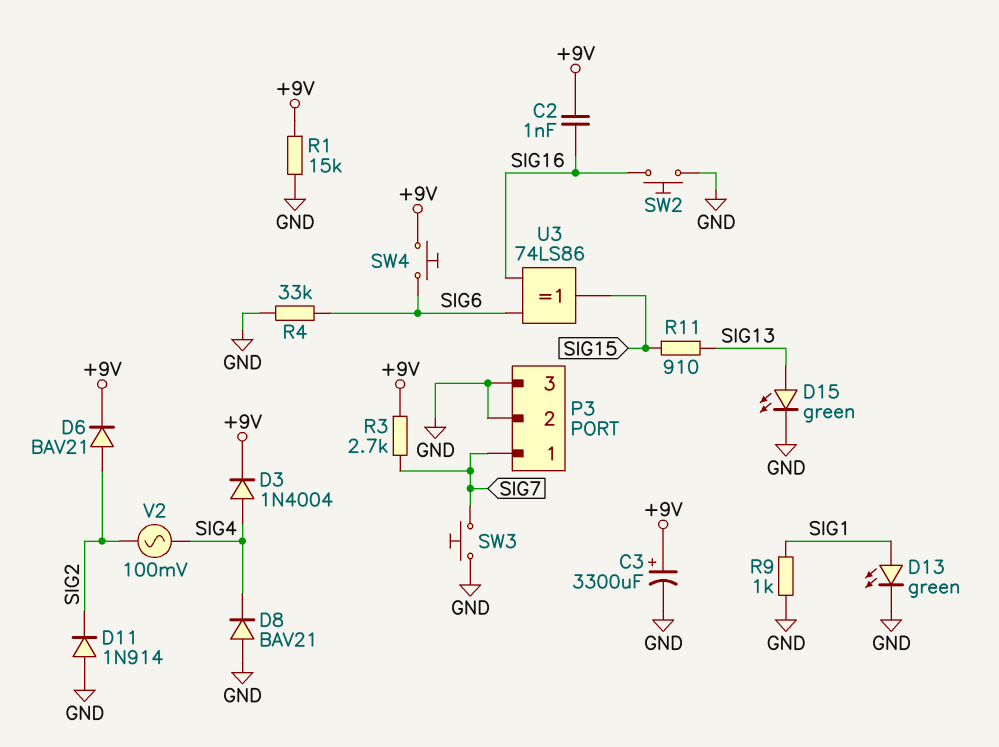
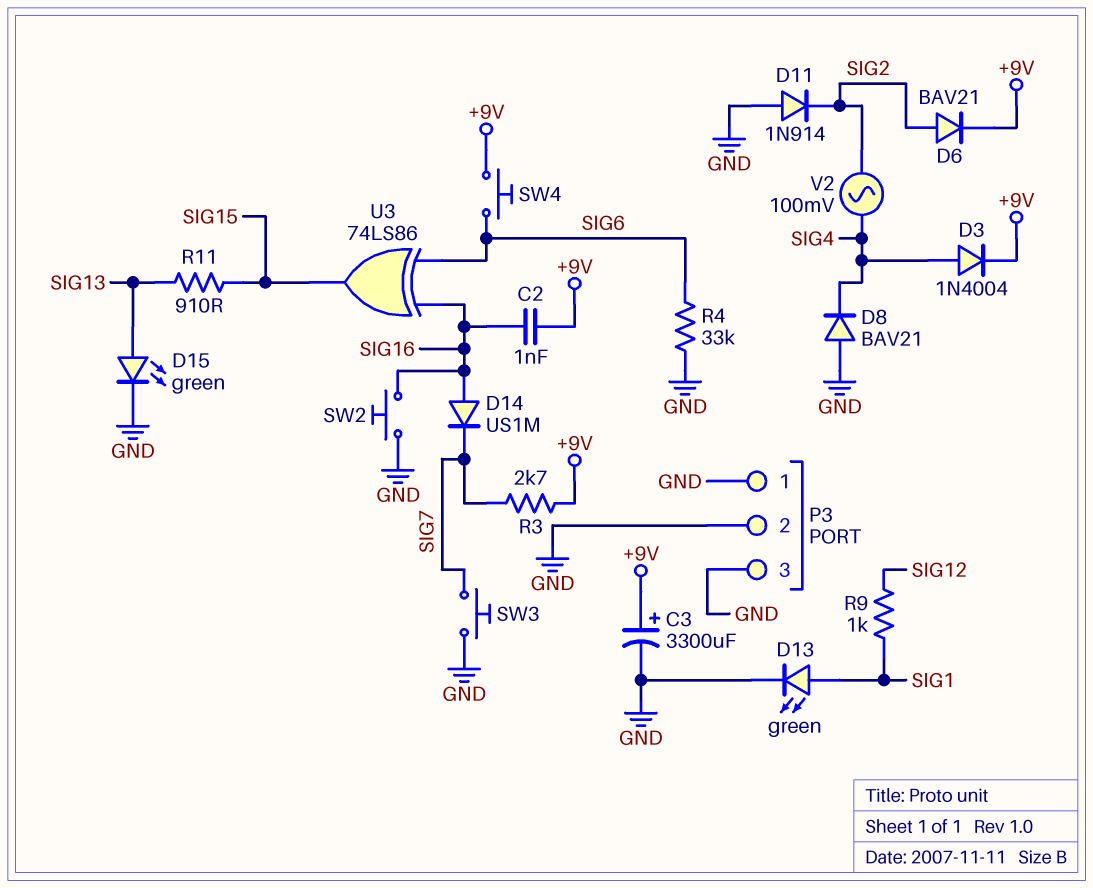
D14: none -> diode US1M (A SIG16, K SIG7)
P3 pin 1: SIG7 -> GND
R1: 15k (+9V, GND) -> none
R9: 1k (GND, SIG1) -> 1k (SIG1, SIG12)

